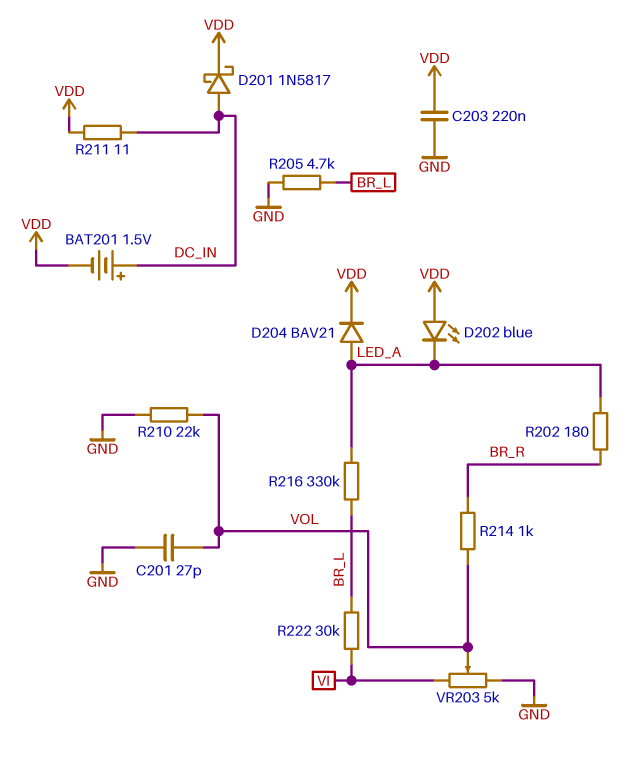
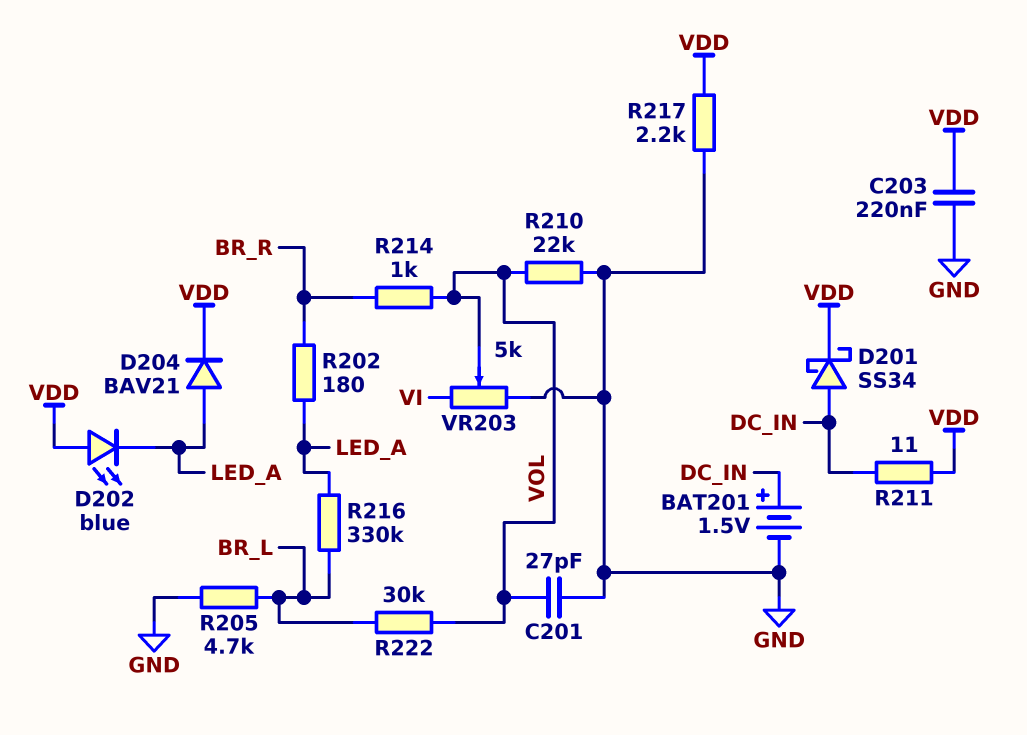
BAT201: 1.5V (plus DC_IN, minus VDD) -> 1.5V (plus DC_IN, minus GND)
D201: schottky 1N5817 (A DC_IN, K VDD) -> schottky SS34 (A DC_IN, K VDD)
R217: none -> 2.2k (GND, VDD)
R222: 30k (BR_L, VI) -> 30k (BR_L, VOL)

